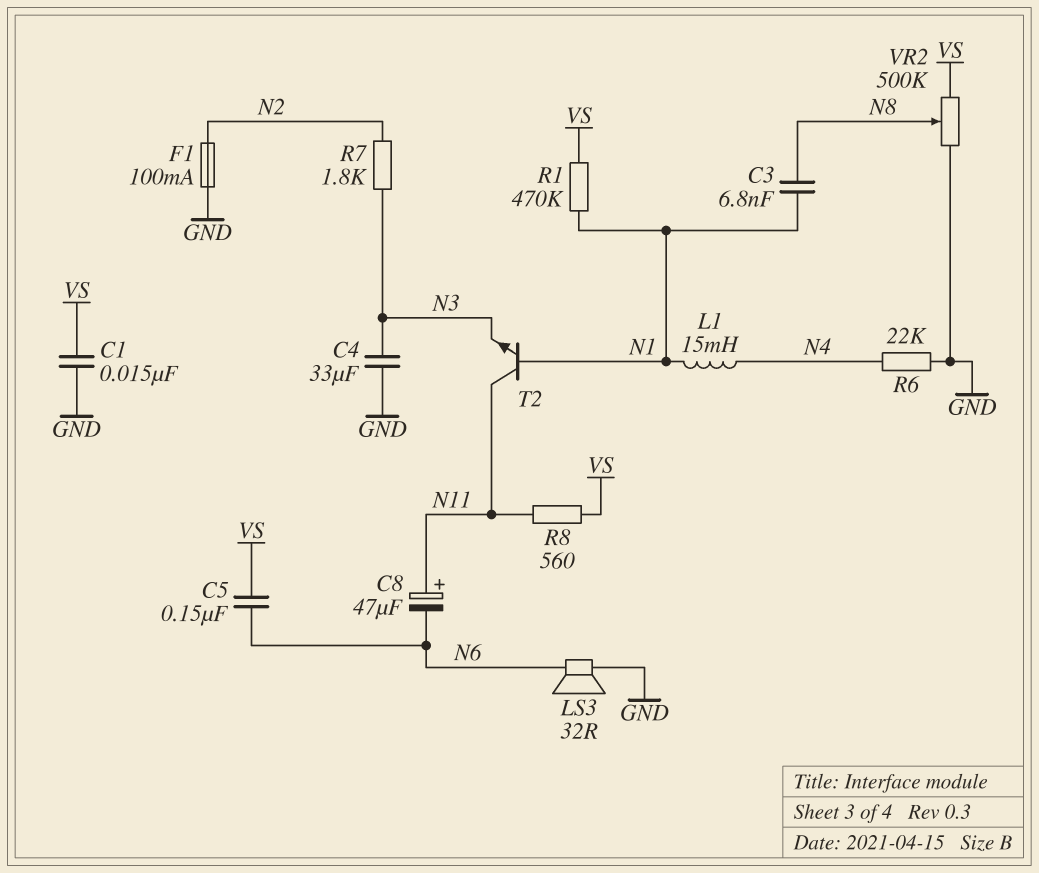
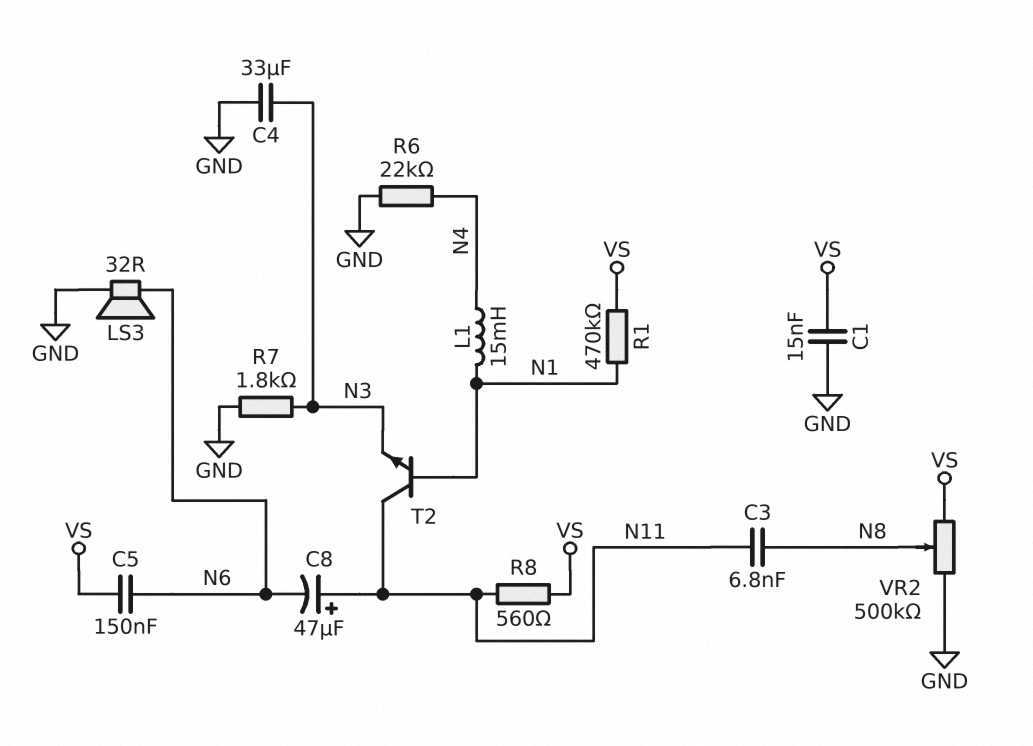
C3: 6.8nF (N1, N8) -> 6.8nF (N8, N11)
F1: 100mA (GND, N2) -> none
R7: 1.8k (N2, N3) -> 1.8k (GND, N3)

